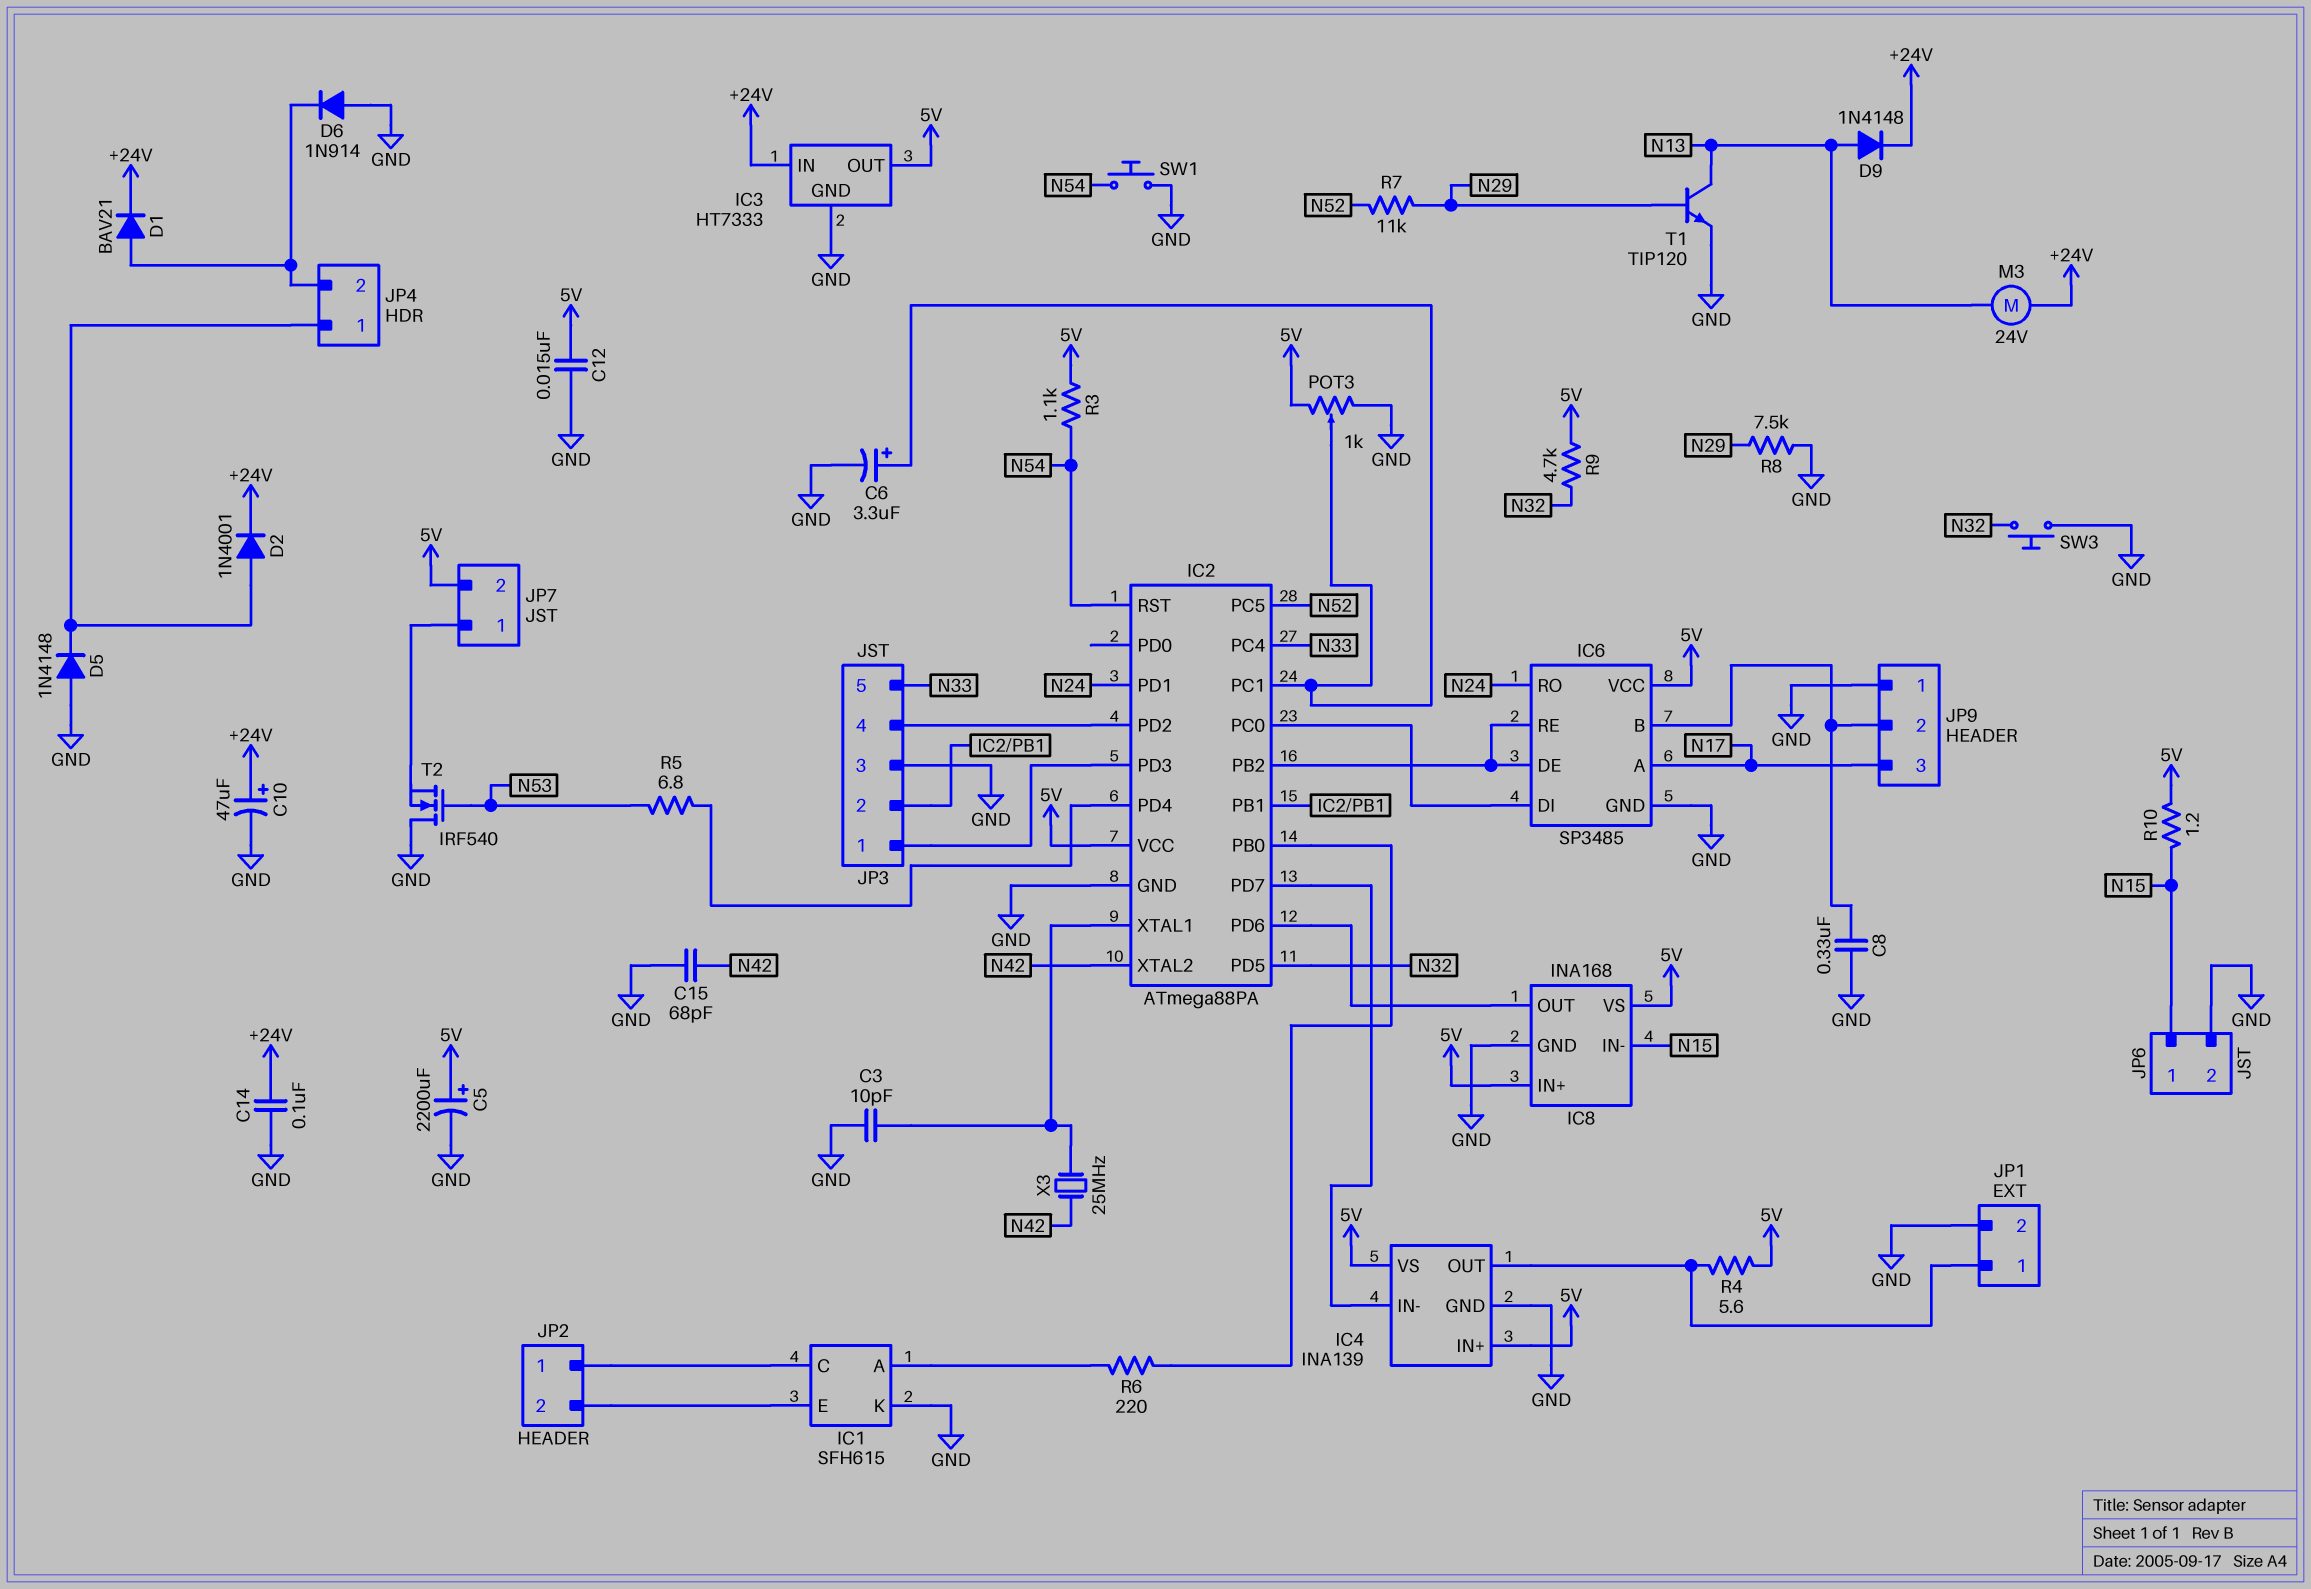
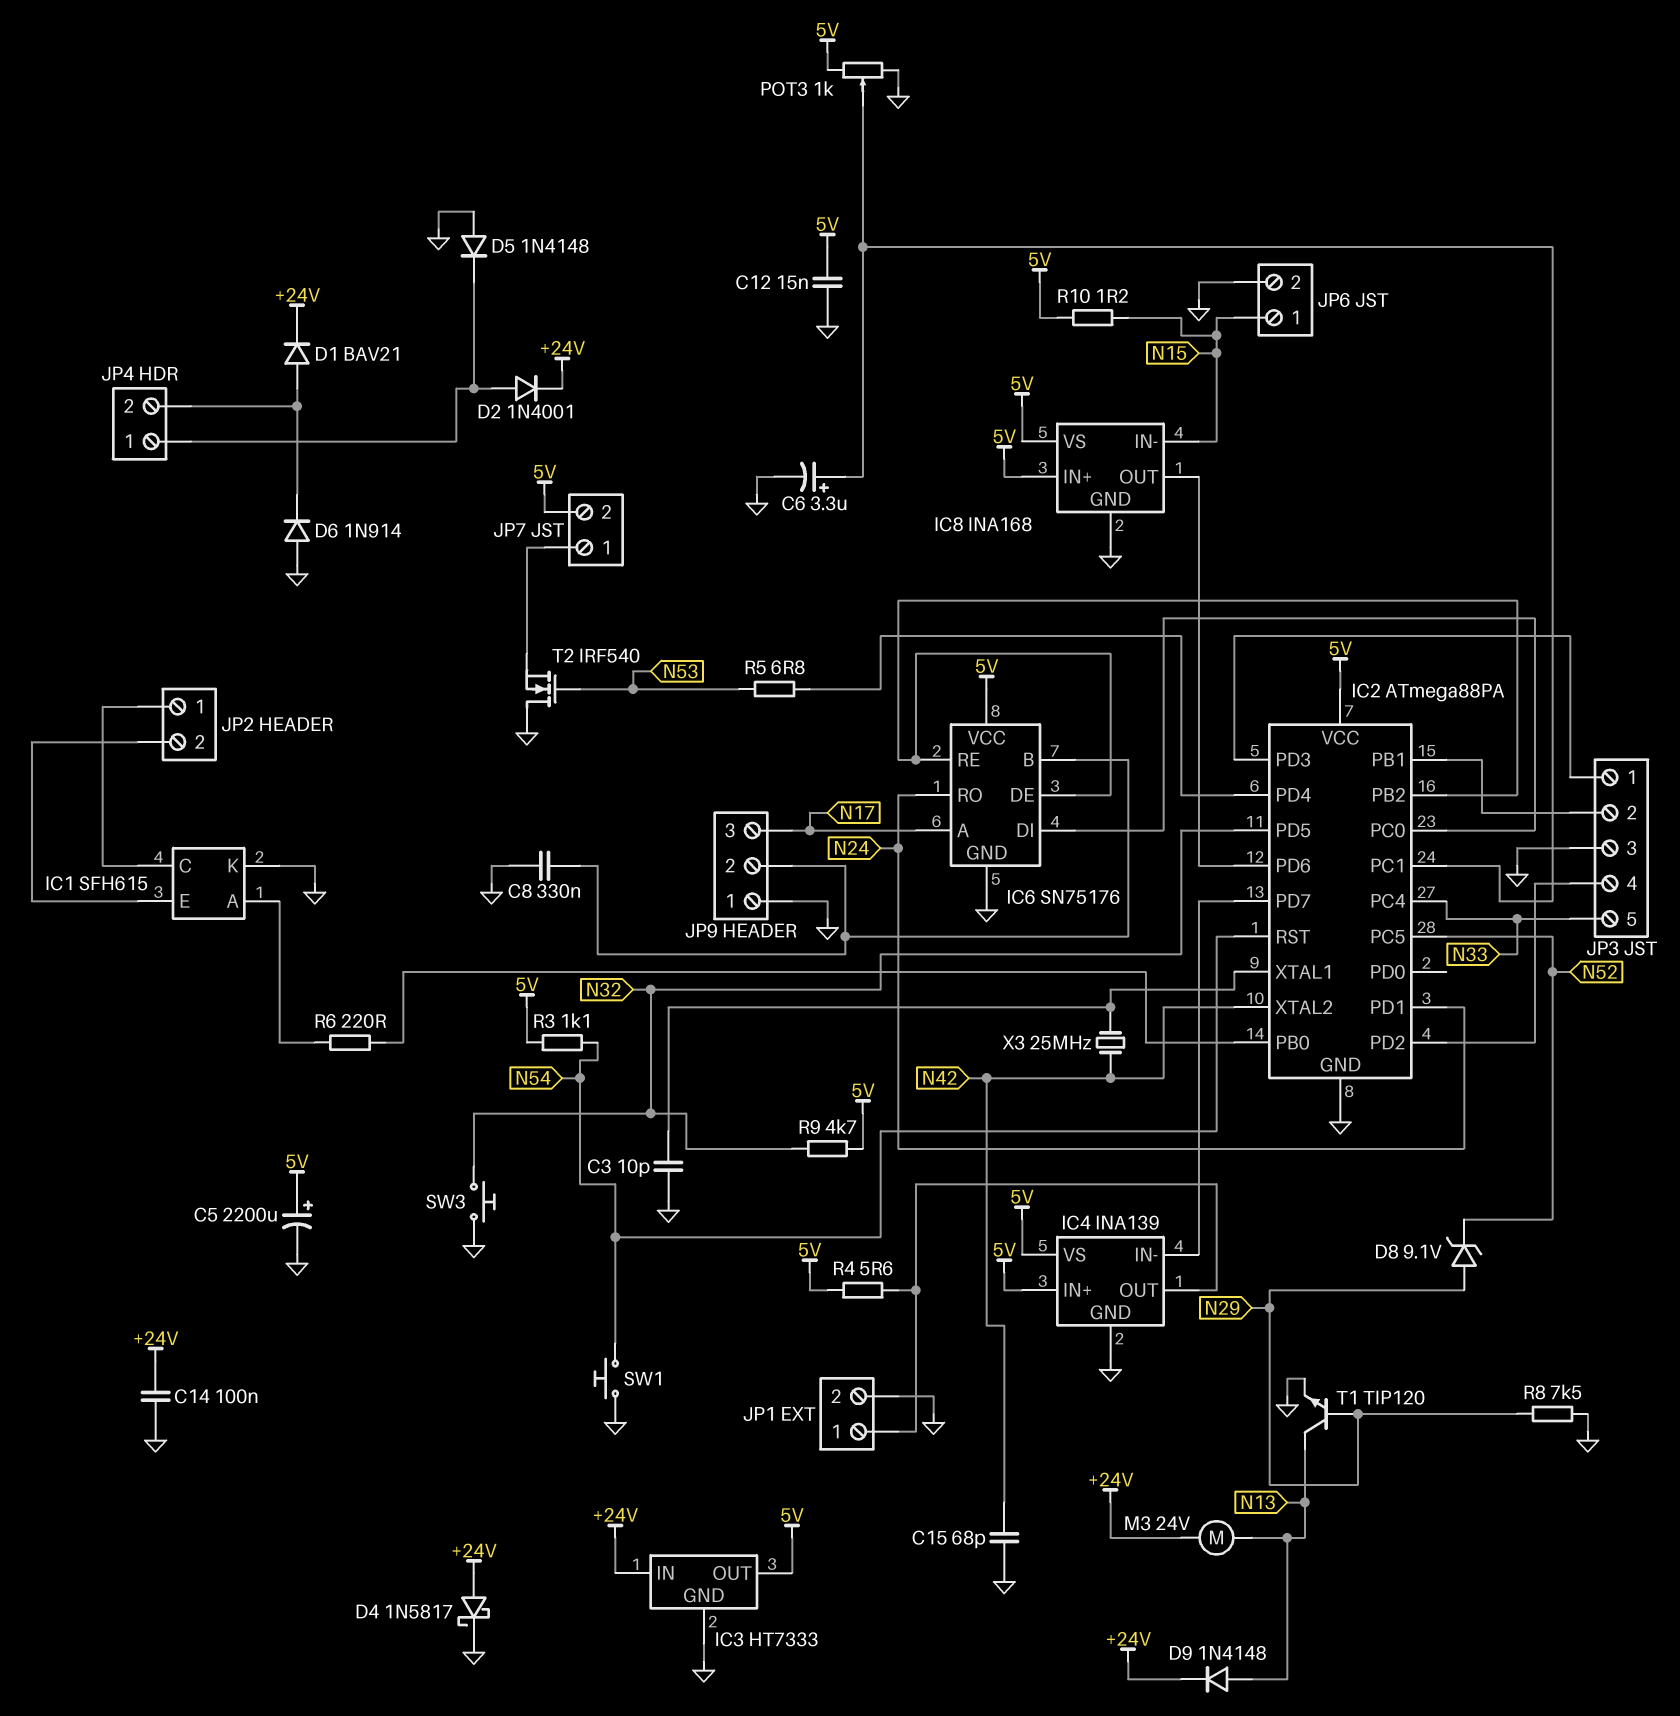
C10: 47uF (plus +24V, minus GND) -> none
D4: none -> schottky 1N5817 (A +24V, K GND)
D8: none -> zener 9.1V (A N29, K N52)
IC6: SP3485 -> SN75176
R7: 11k (N29, N52) -> none

